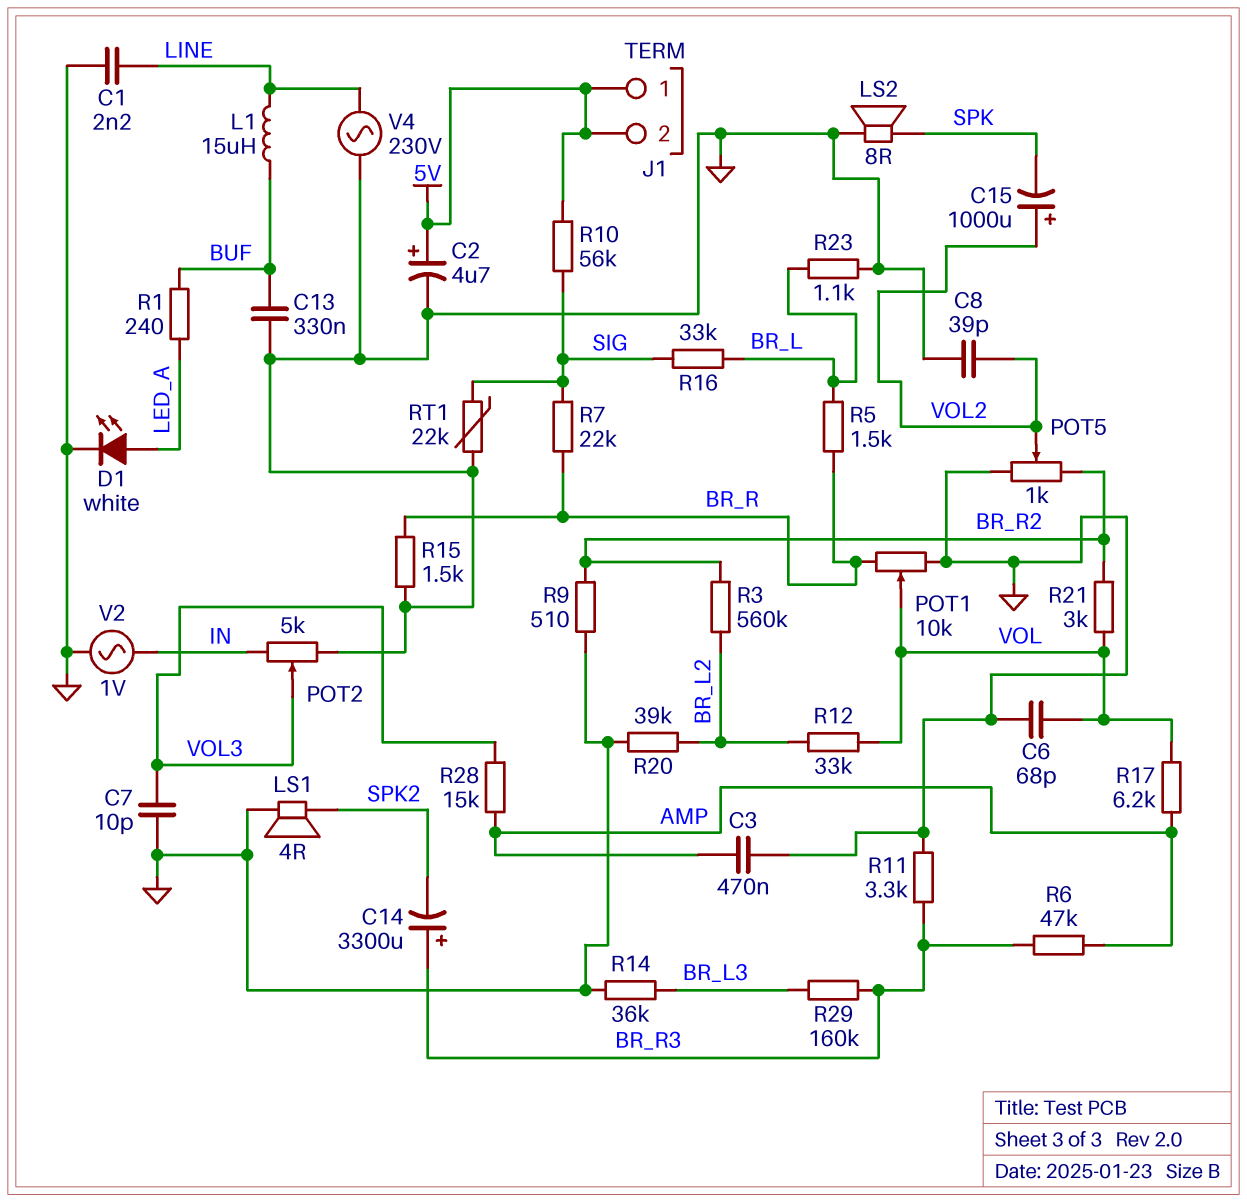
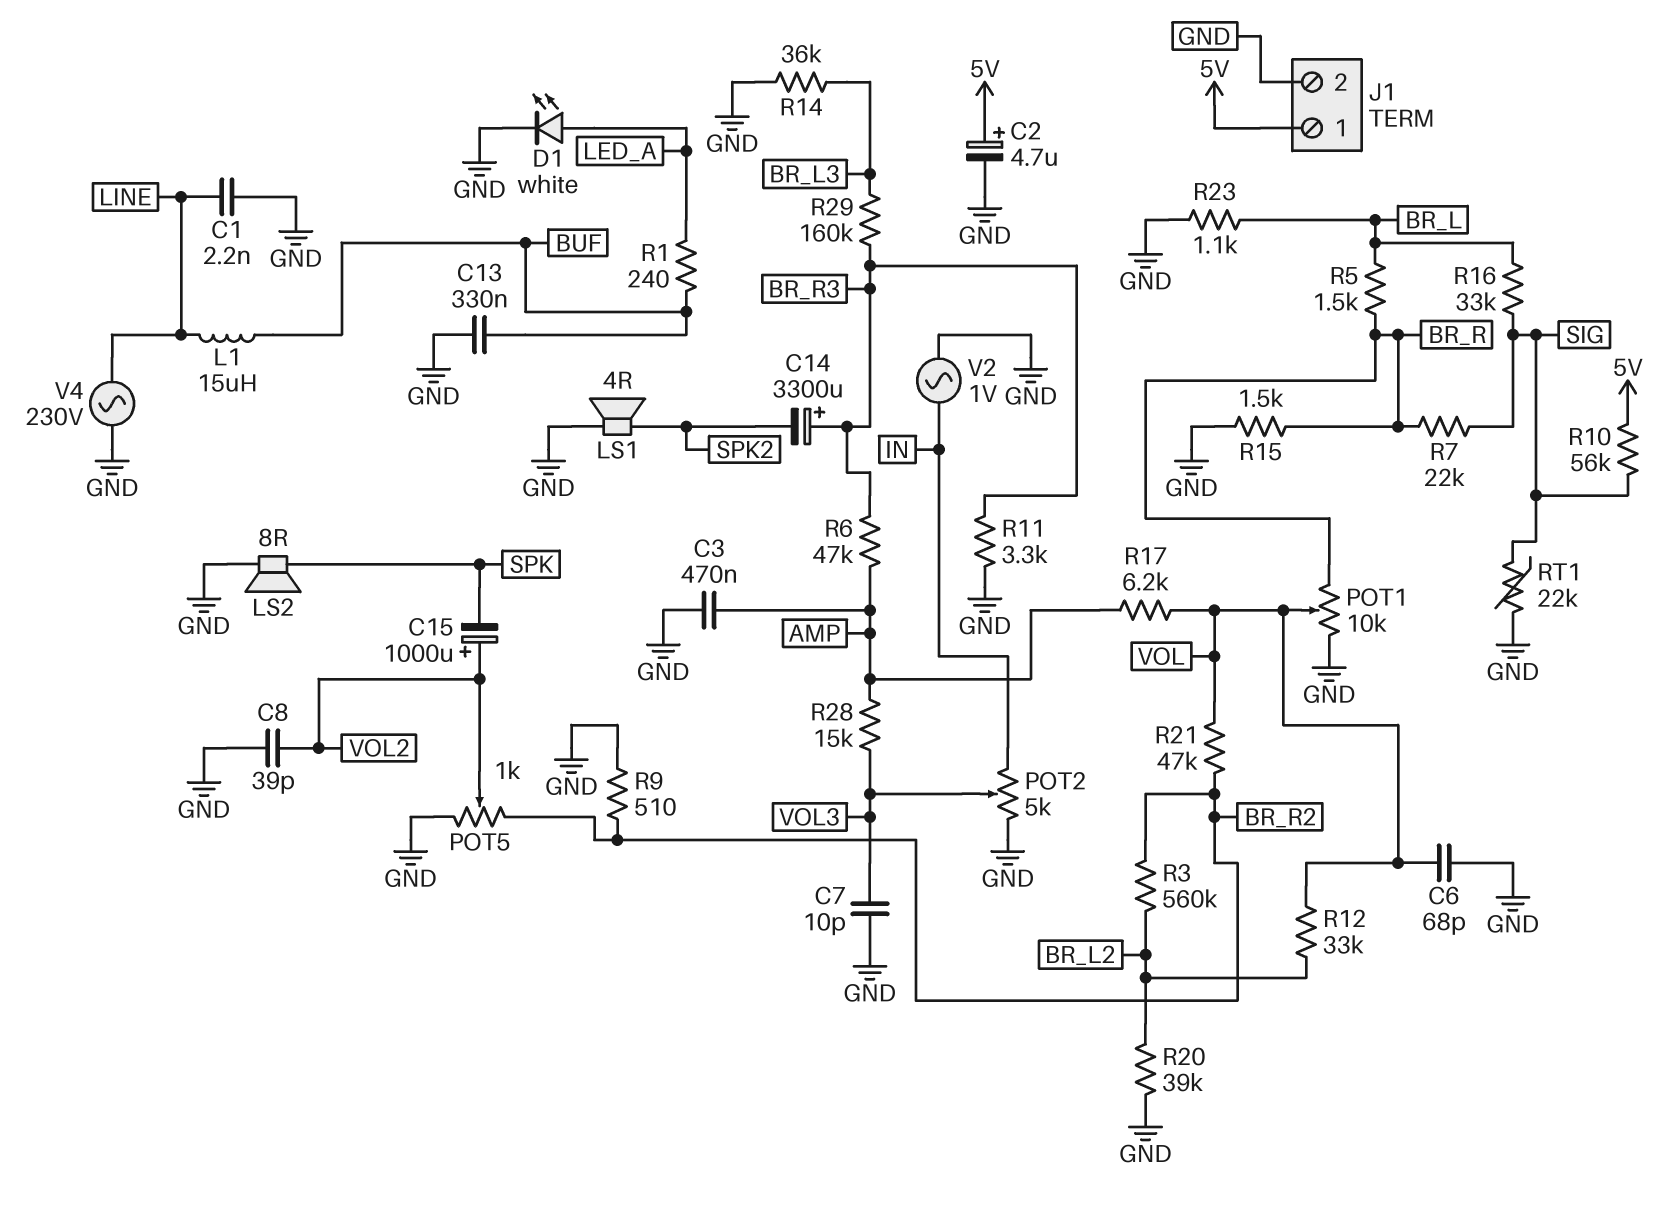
J1 pin 2: 5V -> GND
R21: 3k (BR_R2, VOL) -> 47k (BR_R2, VOL)

